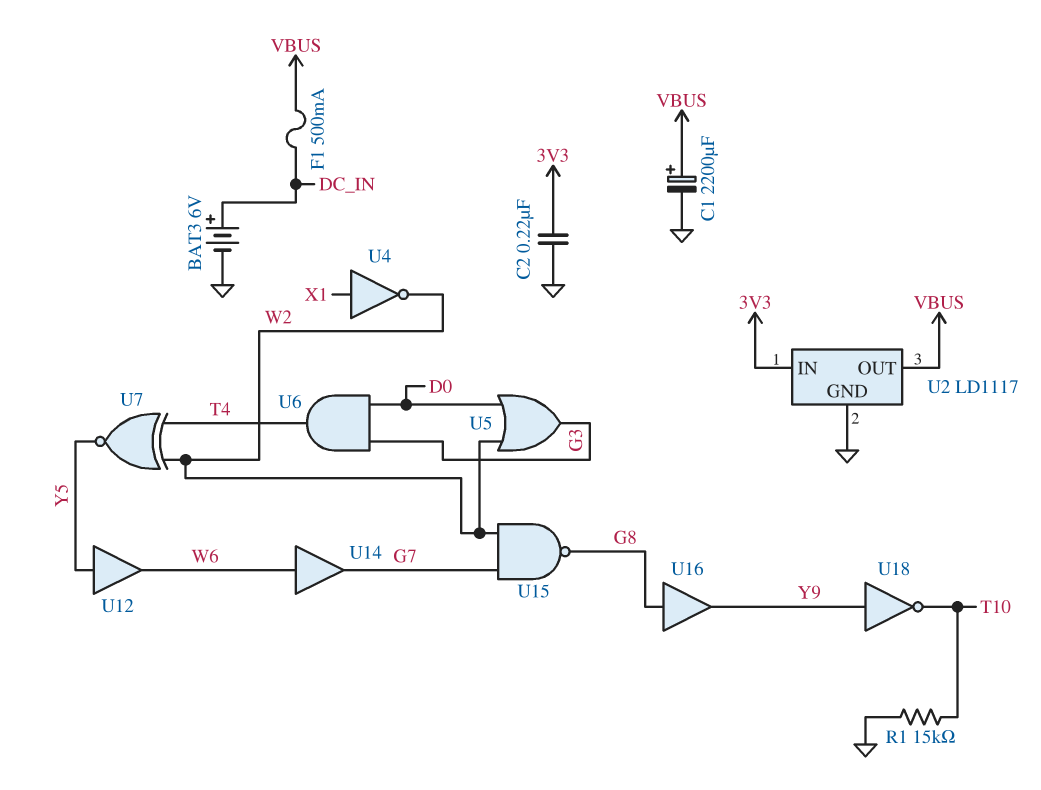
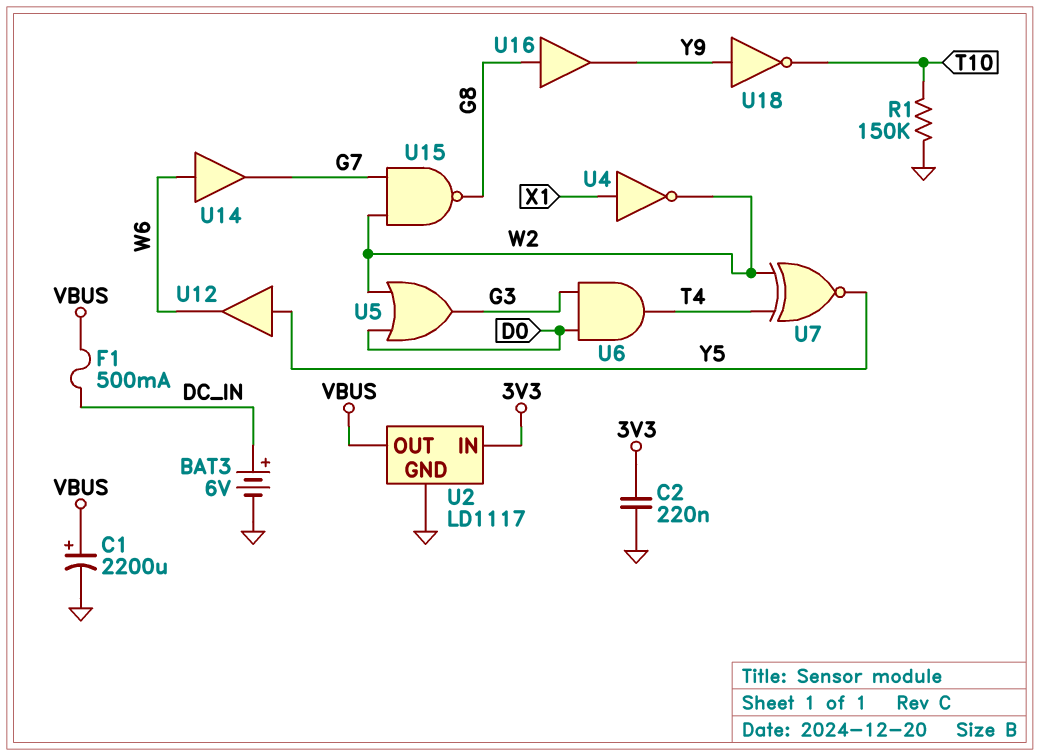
R1: 15k (GND, T10) -> 150k (GND, T10)

